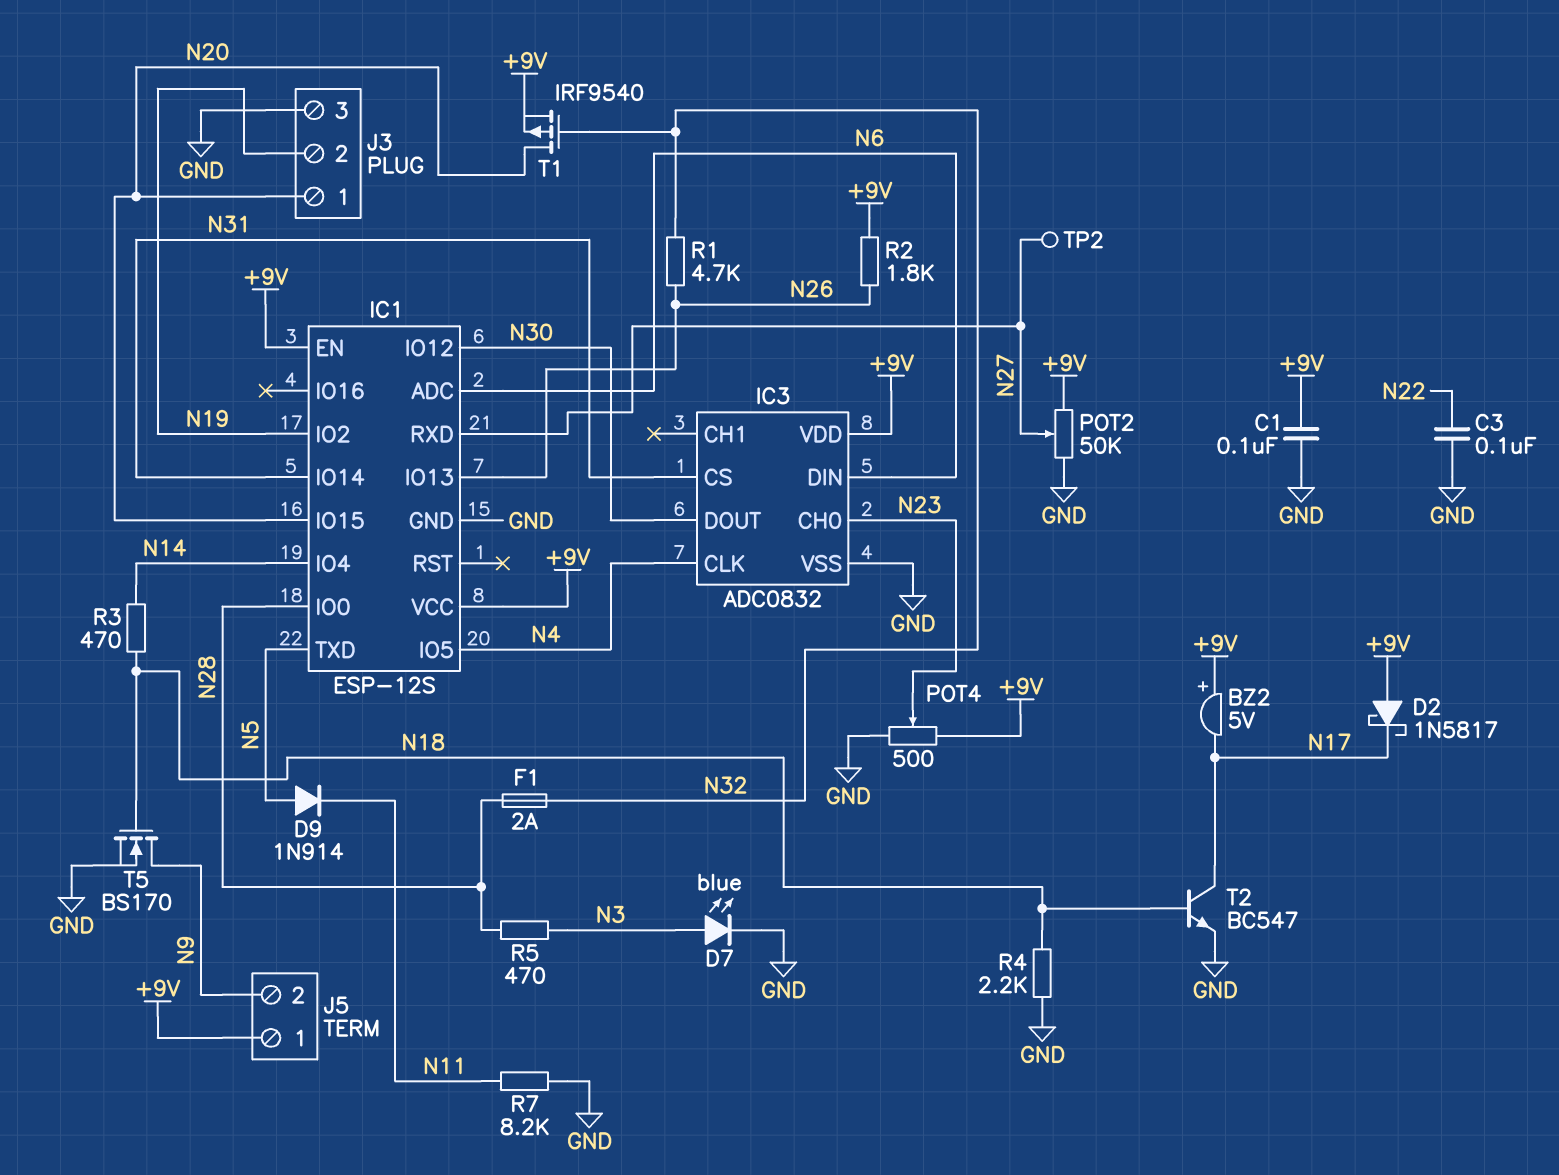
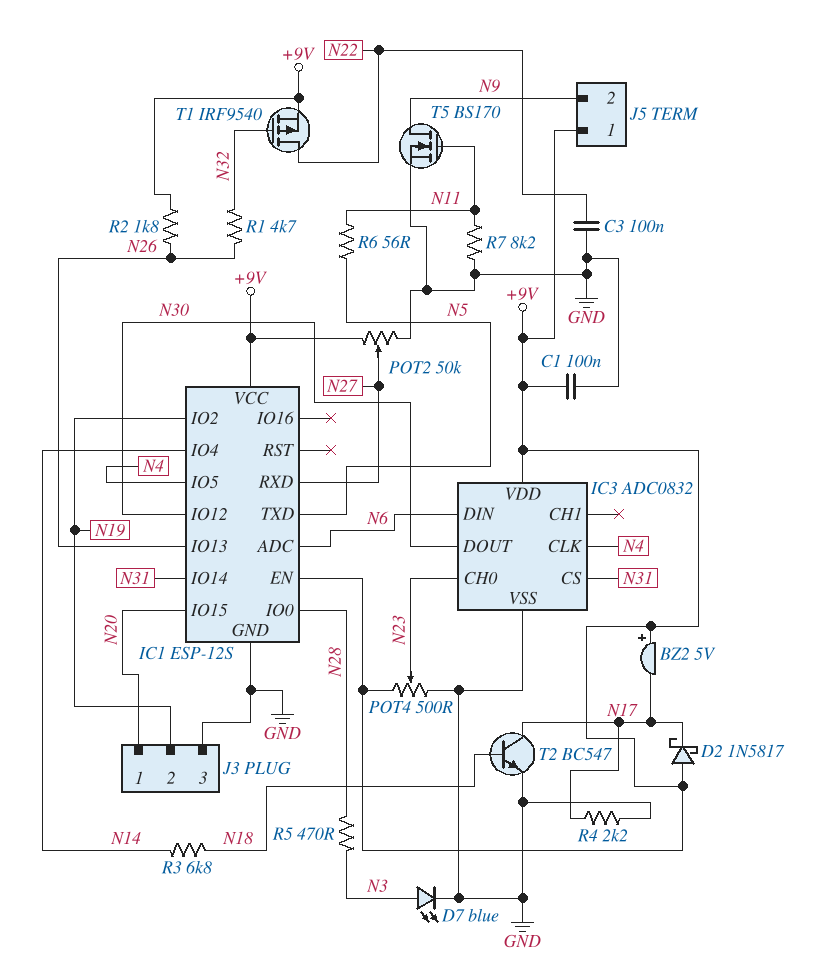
D9: diode 1N914 (A N5, K N11) -> none
F1: 2A (N28, N32) -> none
R3: 470 (N14, N18) -> 6.8k (N14, N18)
R4: 2.2k (GND, N18) -> 2.2k (GND, N17)
R6: none -> 56 (N5, N11)
T1: PMOS IRF9540 (G N32, D N20, S +9V) -> PMOS IRF9540 (G N32, D N22, S +9V)
T5: NMOS BS170 (G N18, D N9, S GND) -> NMOS BS170 (G N11, D N9, S GND)
TP2: test point (N27) -> none

